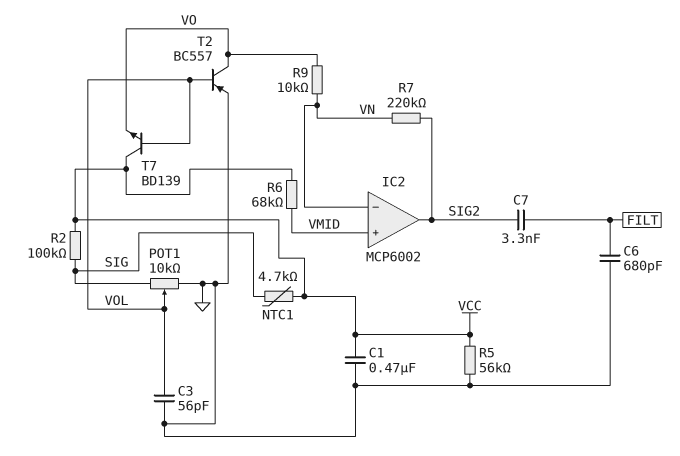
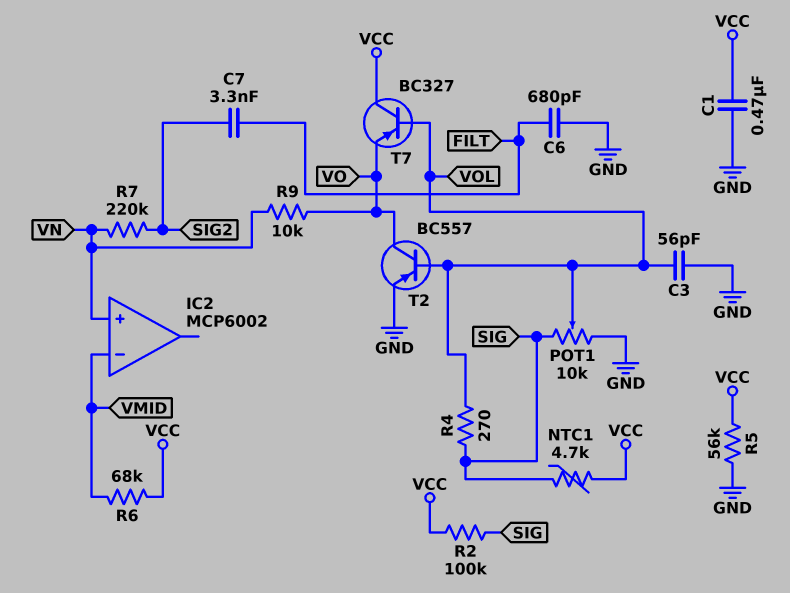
IC2 pin in+: VMID -> VN
IC2 pin in-: VN -> VMID
IC2 pin out: SIG2 -> none
R4: none -> 270 (SIG, VOL)
T7: NPN BD139 (B VOL, C VCC, E VO) -> PNP BC327 (B VOL, C VCC, E VO)

